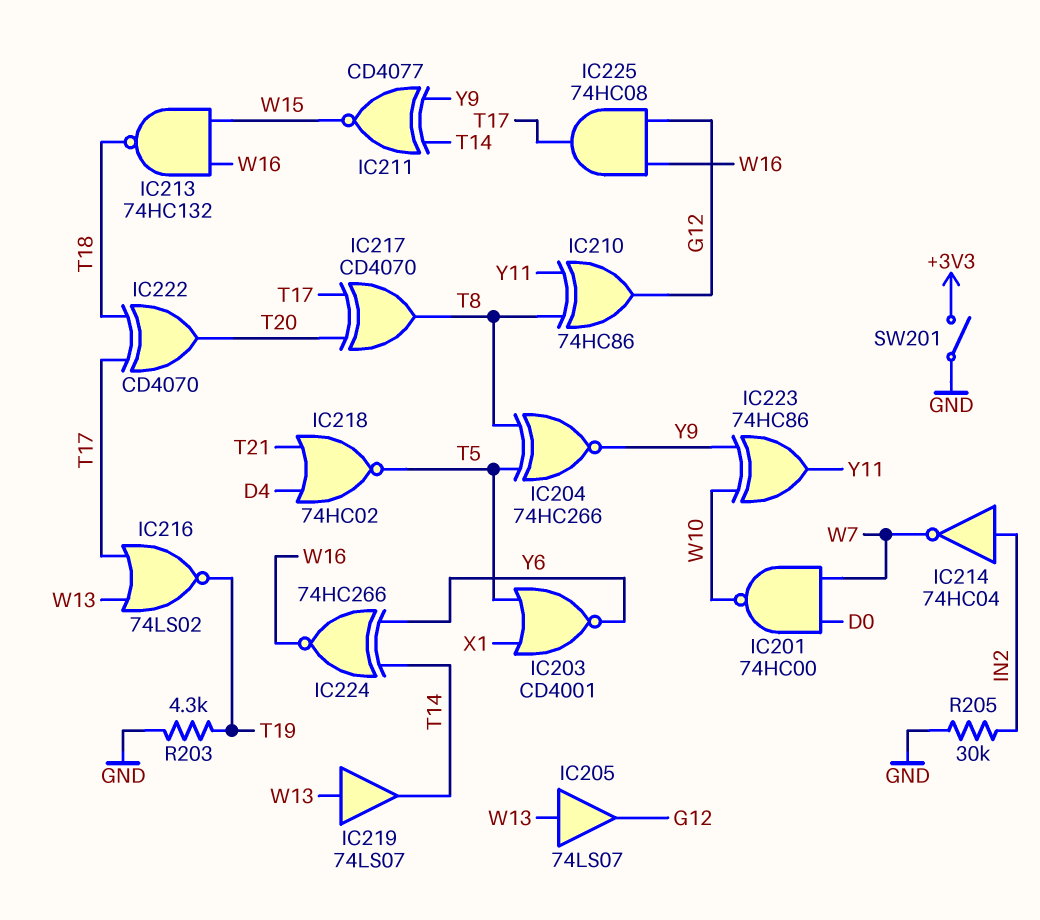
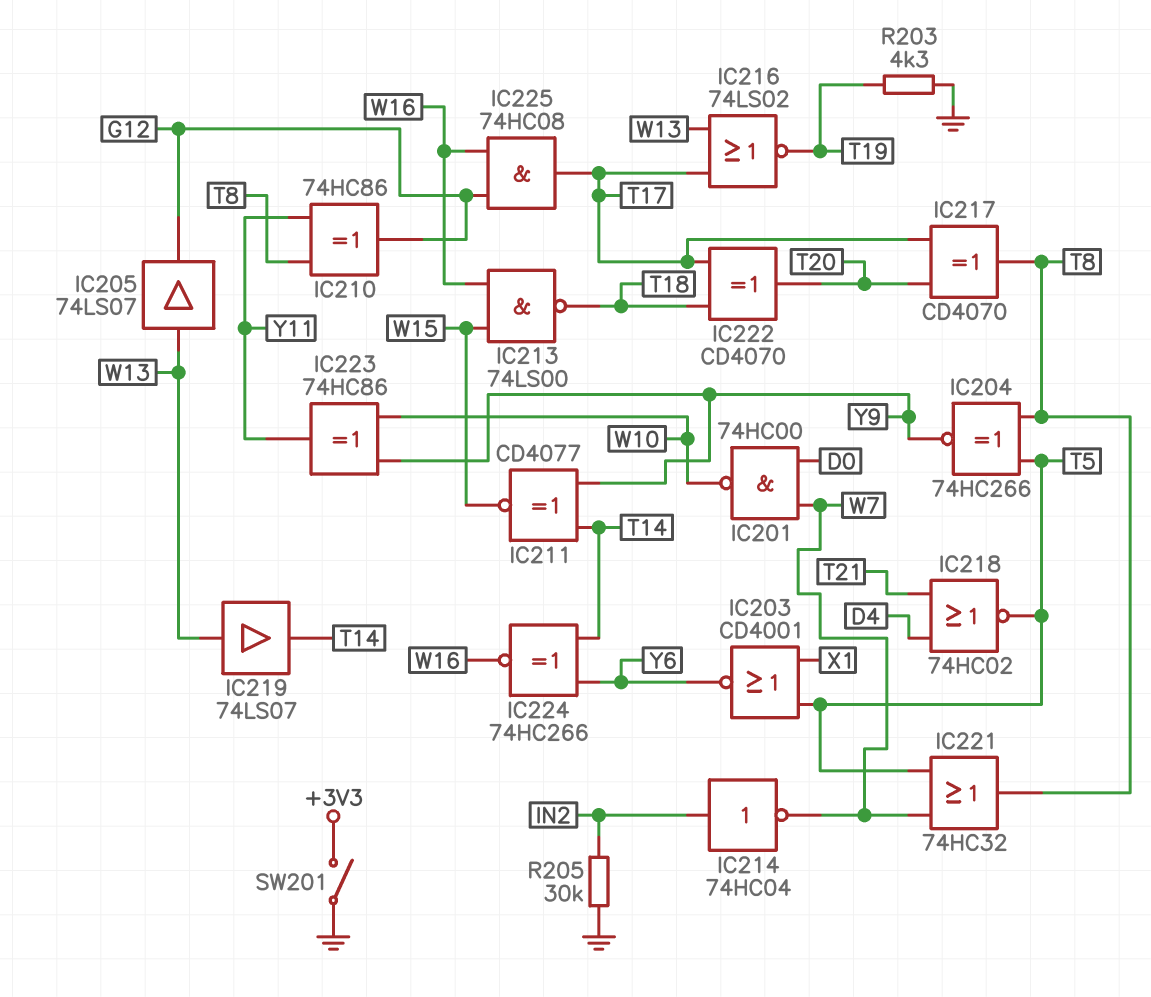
IC213: NAND 74HC132 (in W15, in W16, out T18) -> NAND 74LS00 (in W15, in W16, out T18)
IC221: none -> OR 74HC32 (in T5, in W7, out T8)

